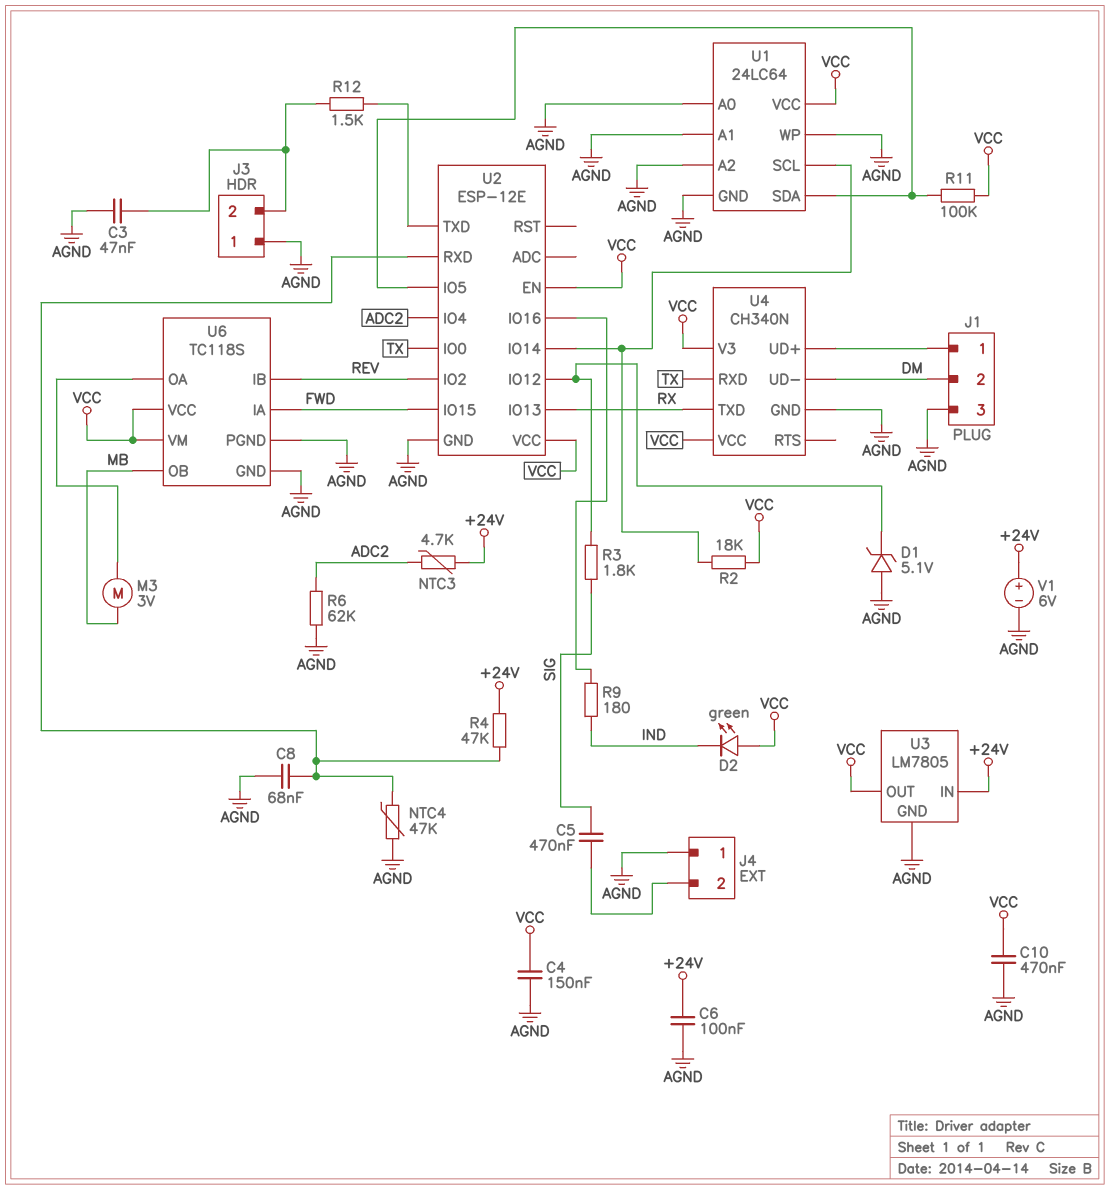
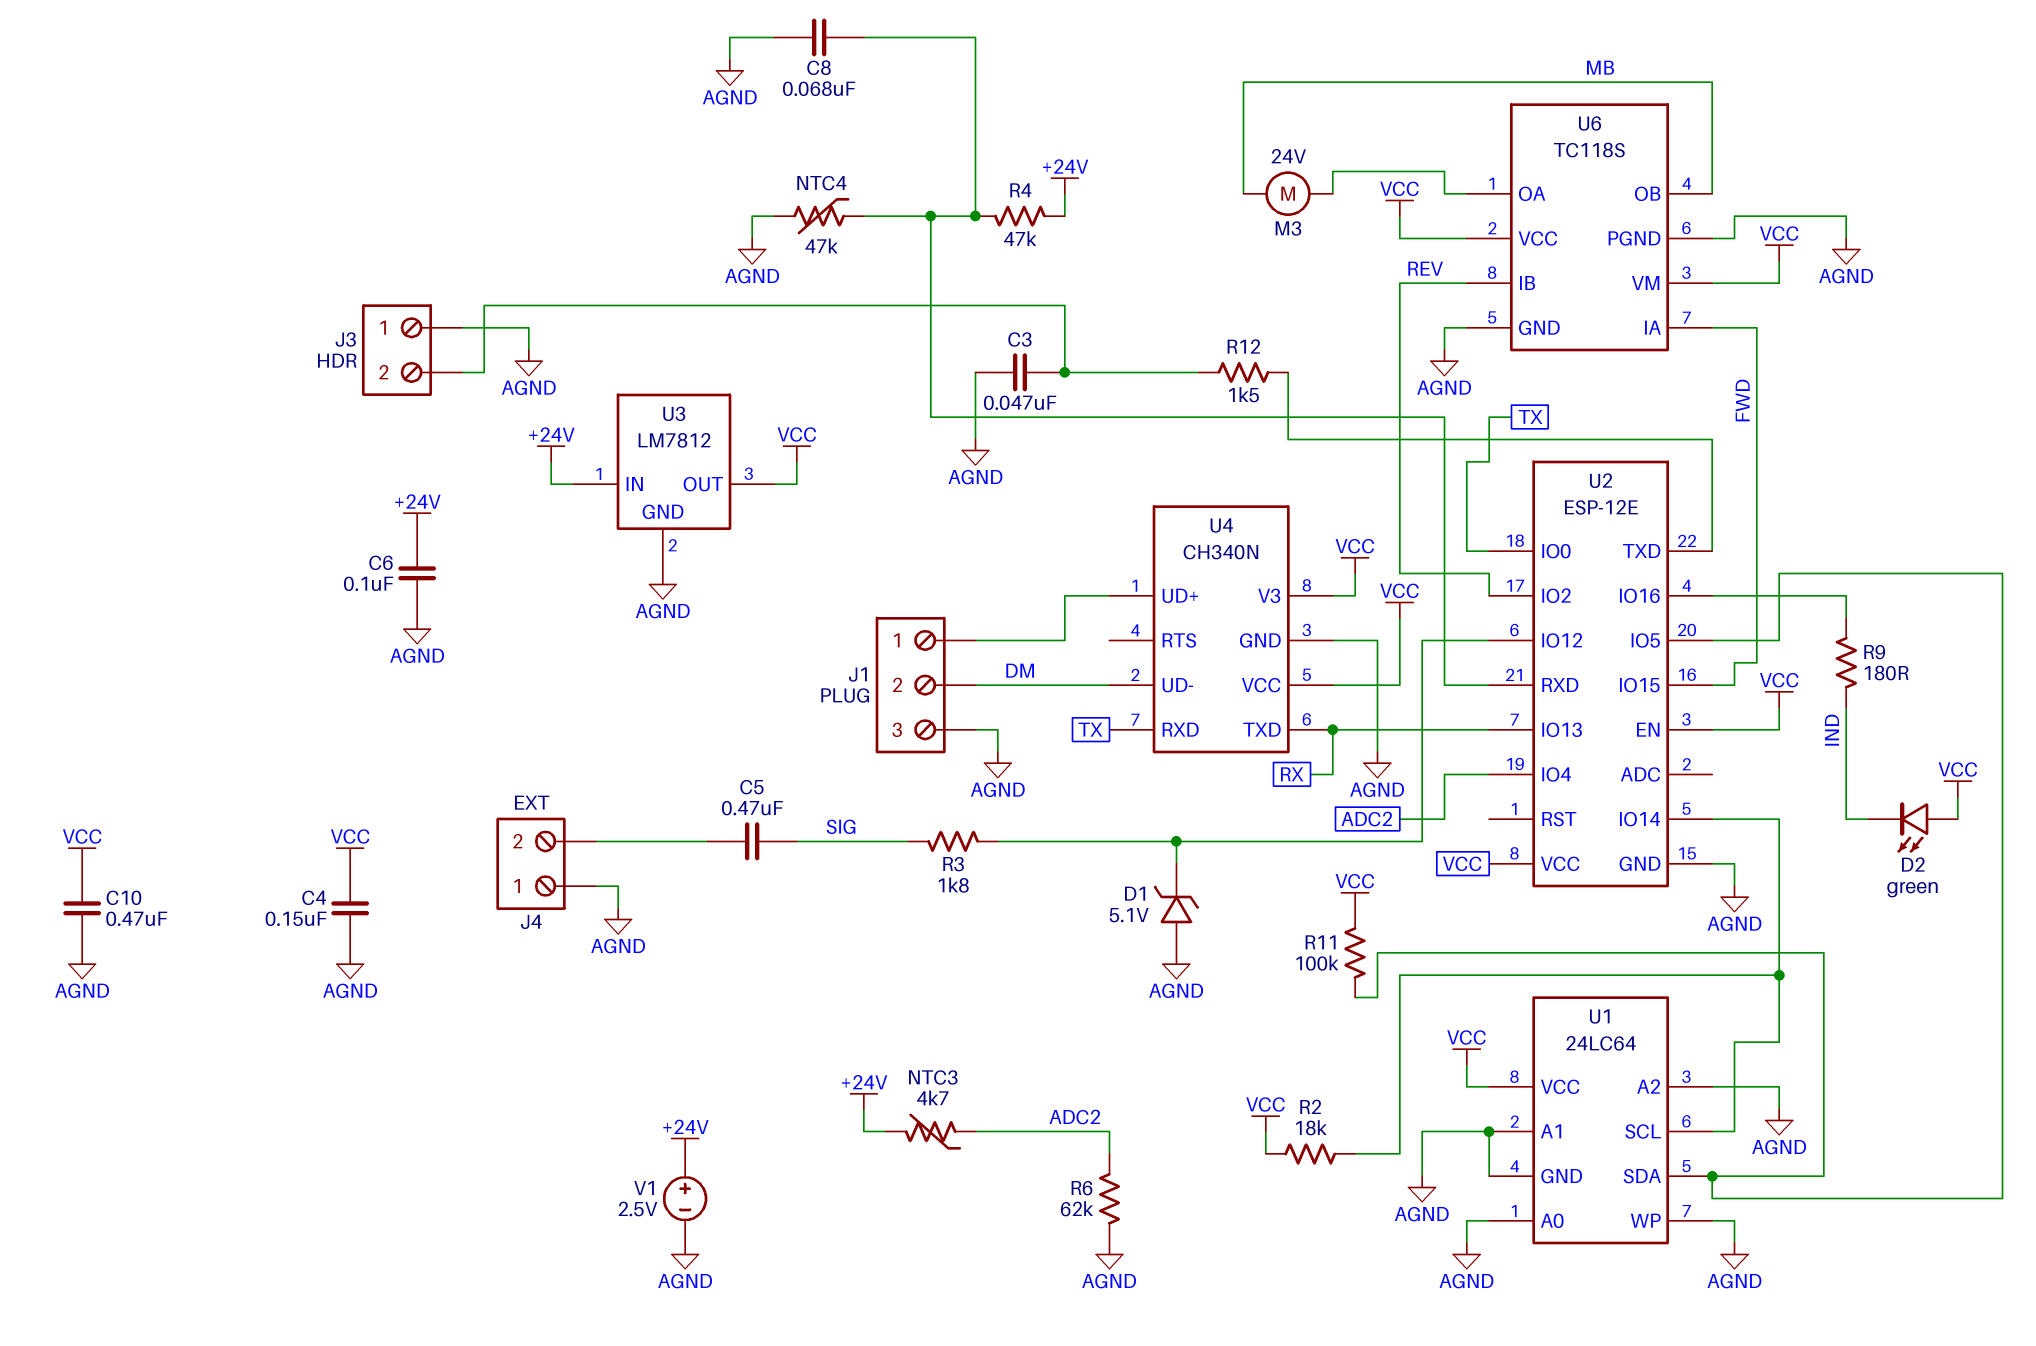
M3: motor 3V (MB, U6/OA) -> motor 24V (MB, U6/OA)
U3: LM7805 -> LM7812
V1: 6V (plus +24V, minus AGND) -> 2.5V (plus +24V, minus AGND)

